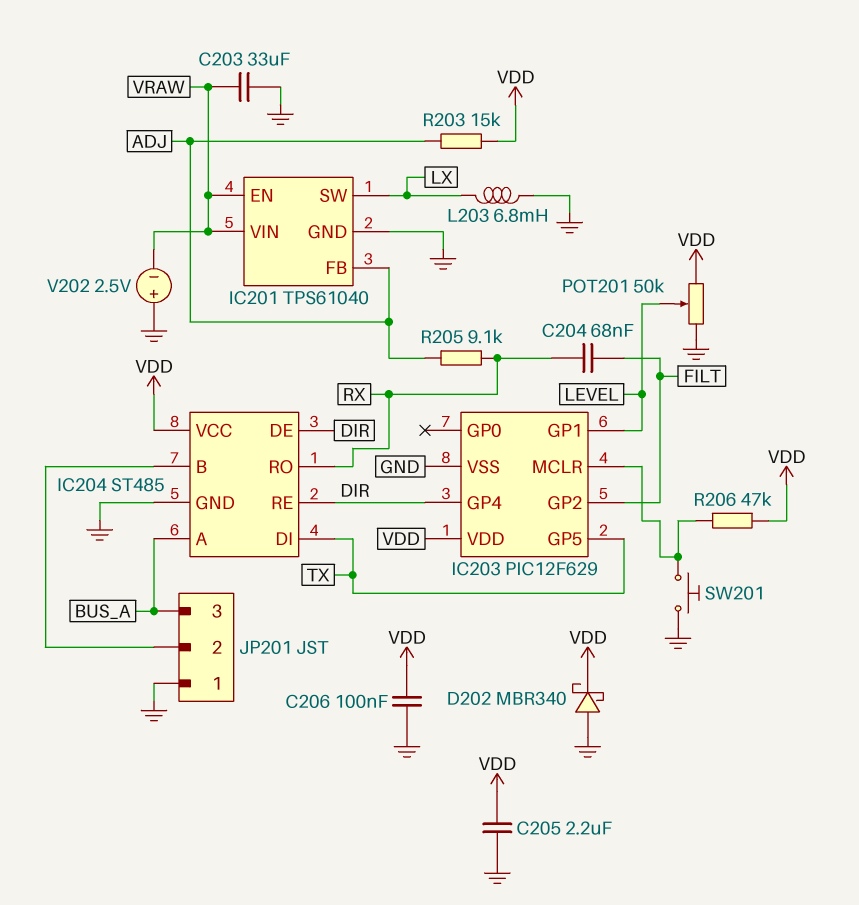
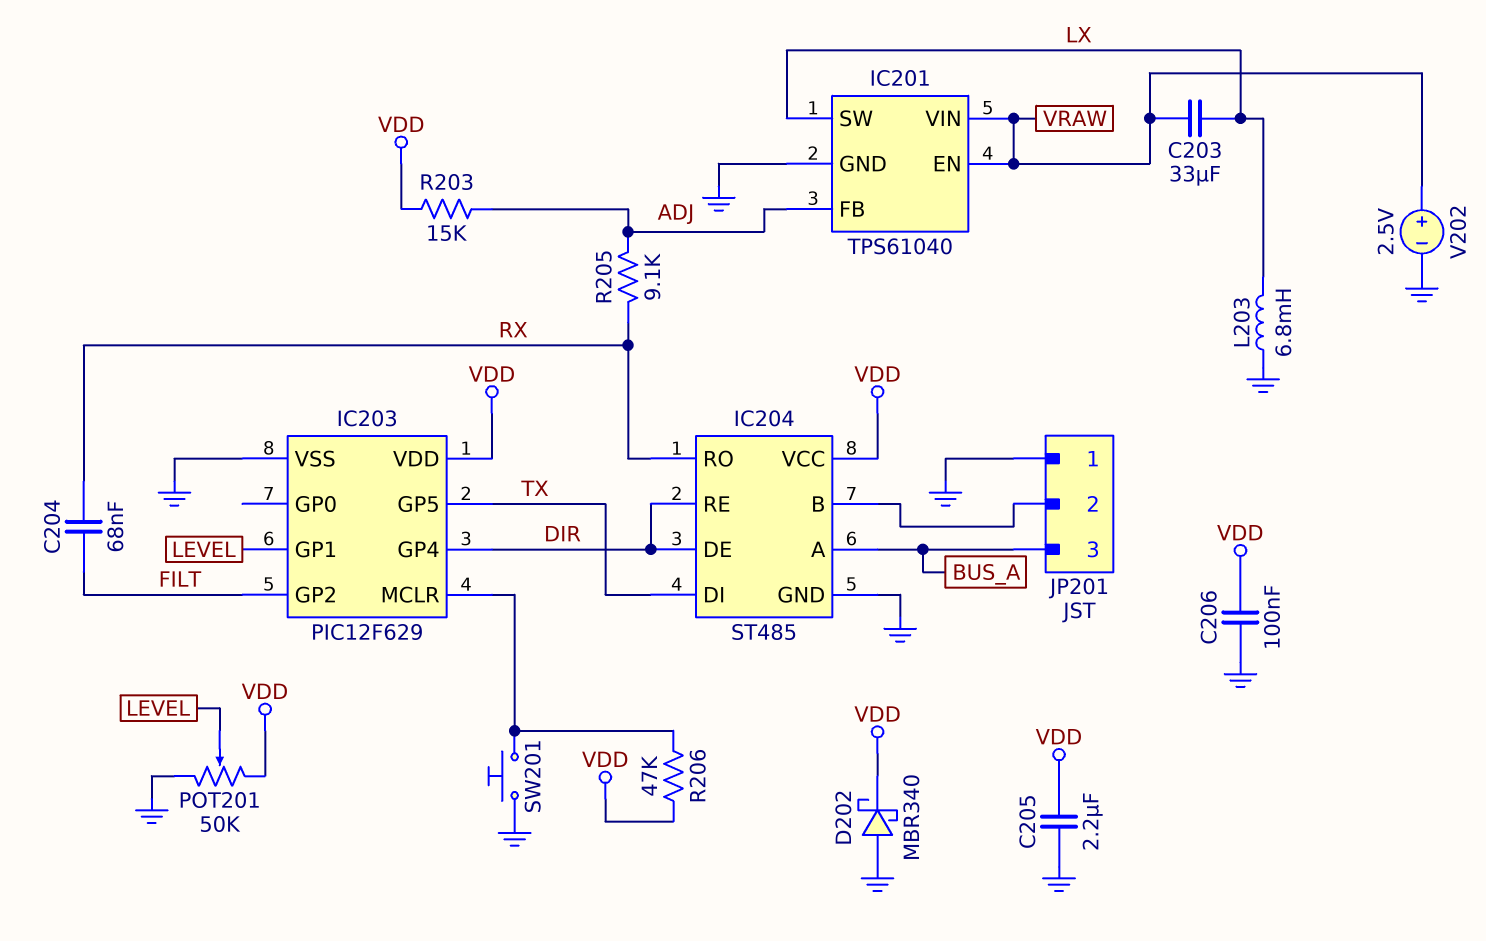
C203: 33uF (GND, VRAW) -> 33uF (LX, VRAW)
V202: 2.5V (plus GND, minus VRAW) -> 2.5V (plus VRAW, minus GND)

